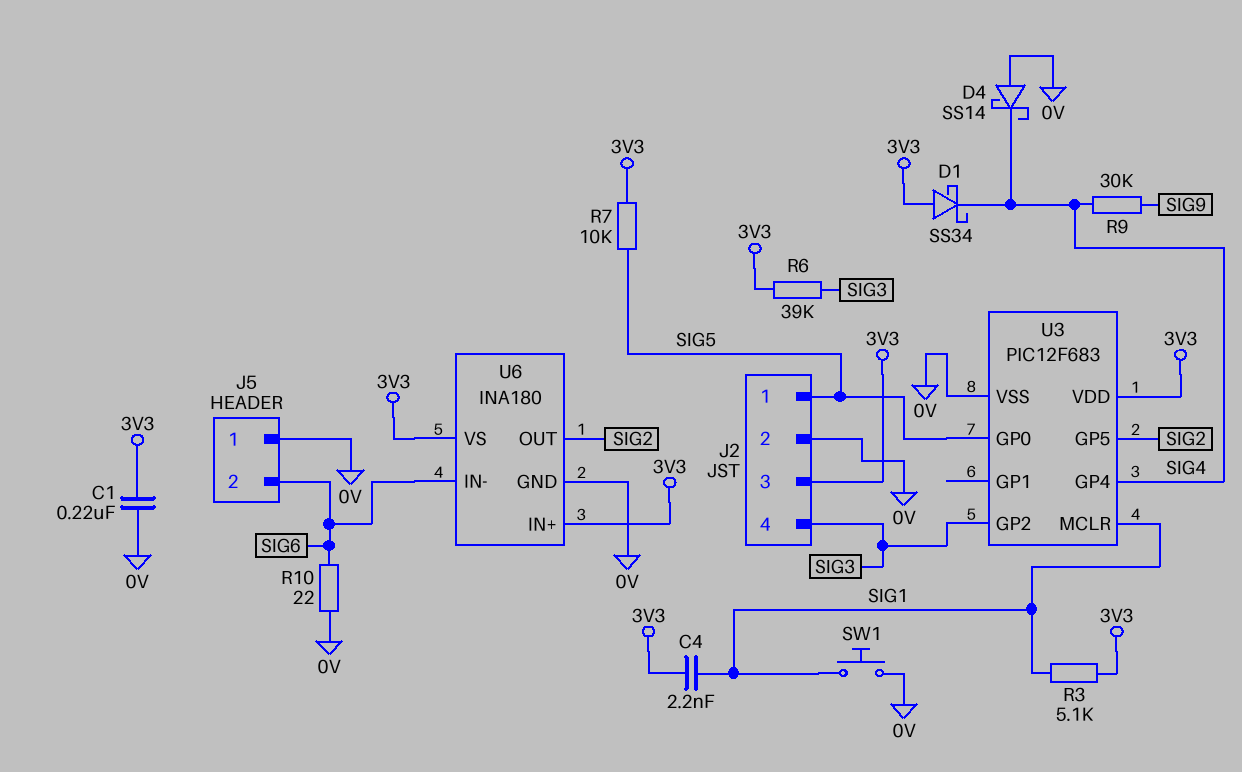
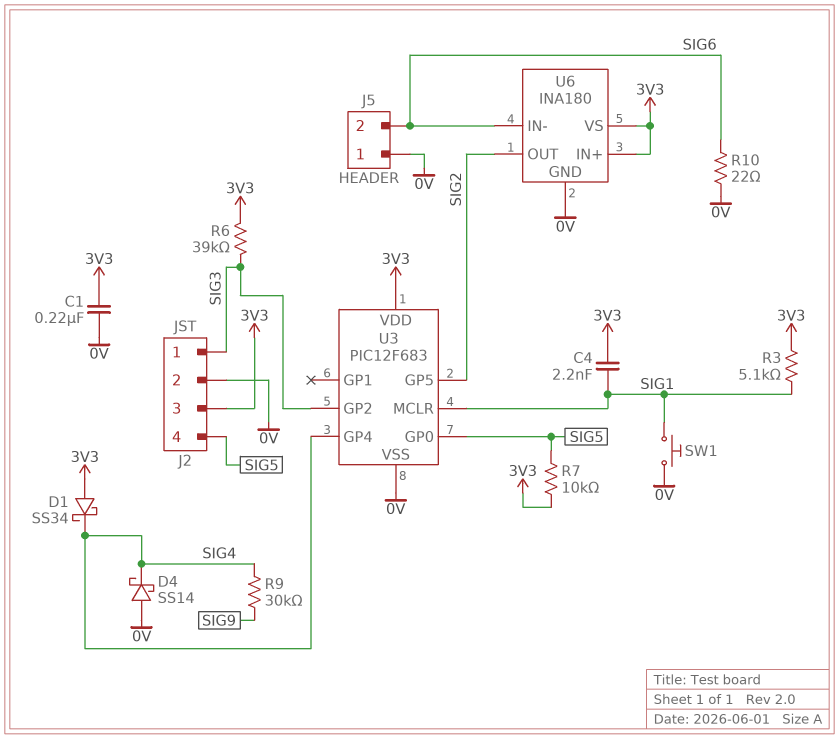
J2 pin 1: SIG5 -> SIG3
J2 pin 4: SIG3 -> SIG5

